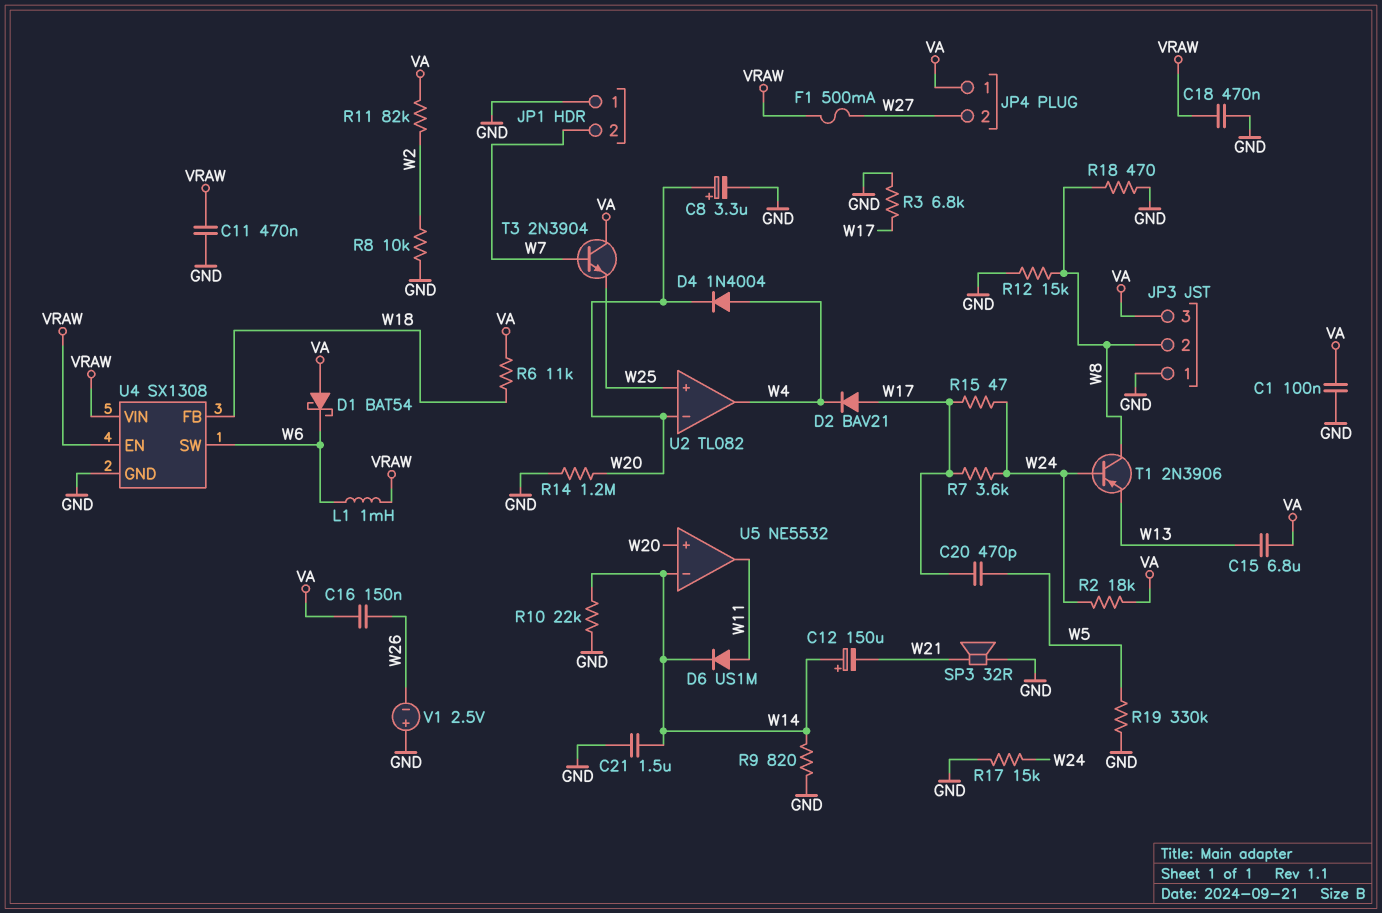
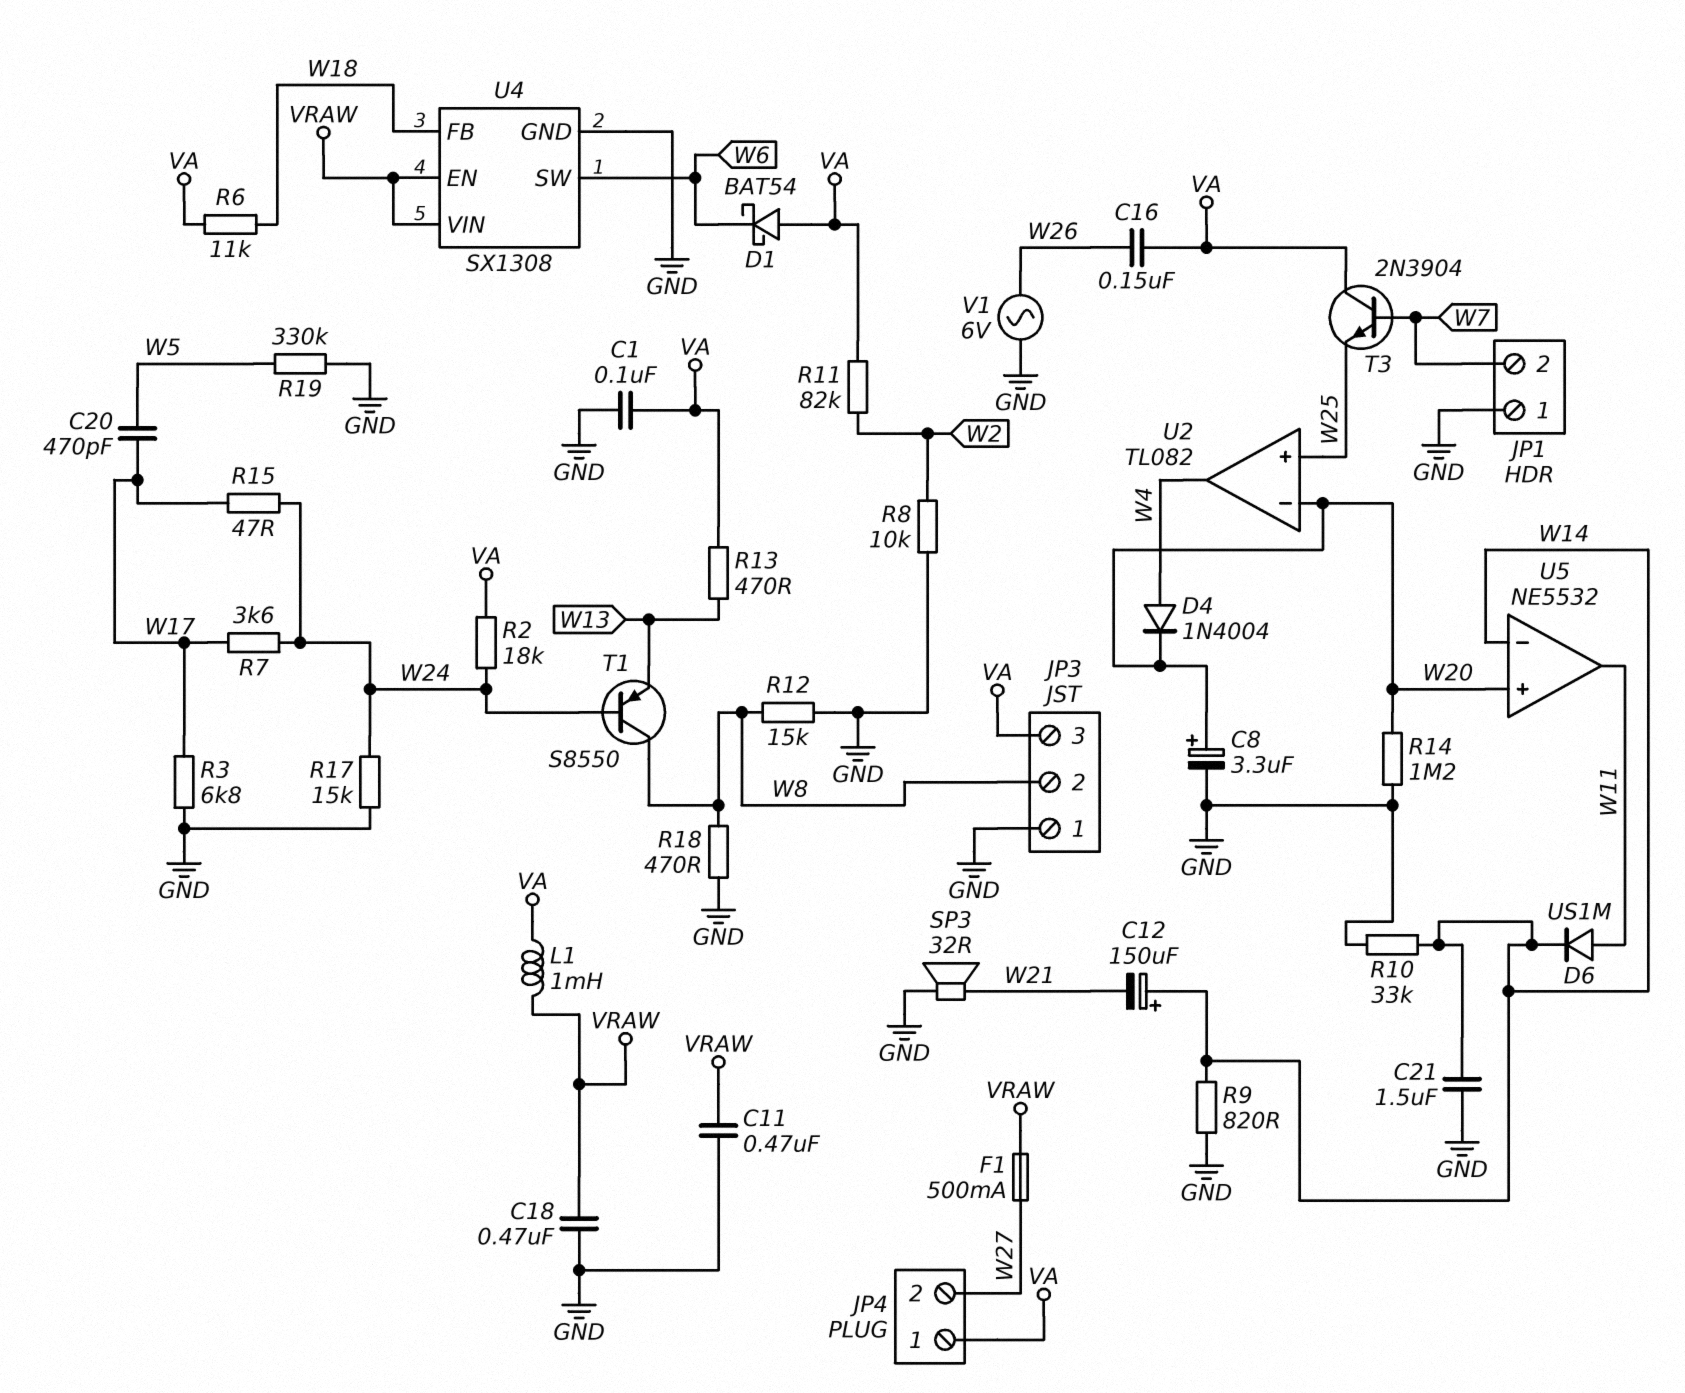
C15: 6.8uF (VA, W13) -> none
D2: diode BAV21 (A W17, K W4) -> none
L1: 1mH (VRAW, W6) -> 1mH (VA, VRAW)
R10: 22k (GND, W14) -> 33k (GND, W14)
R13: none -> 470 (VA, W13)
T1: PNP 2N3906 (B W24, C W8, E W13) -> PNP S8550 (B W24, C W8, E W13)
V1: 2.5V (plus GND, minus W26) -> AC 6V (GND, W26)

